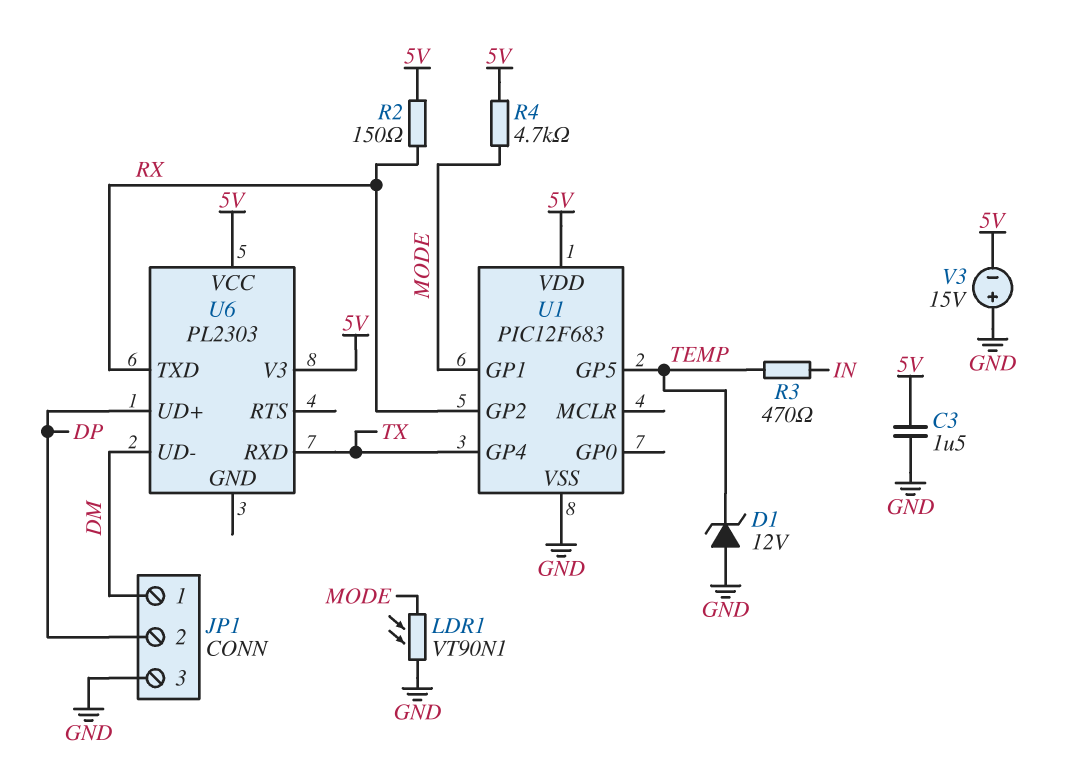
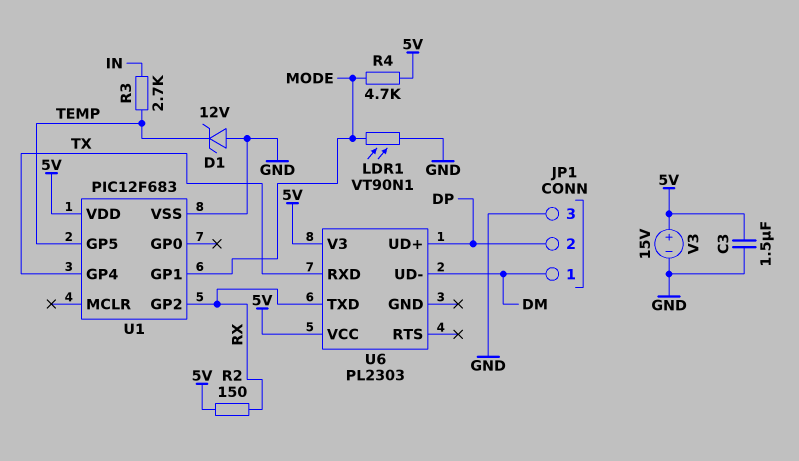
R3: 470 (IN, TEMP) -> 2.7k (IN, TEMP)
V3: 15V (plus GND, minus 5V) -> 15V (plus 5V, minus GND)

